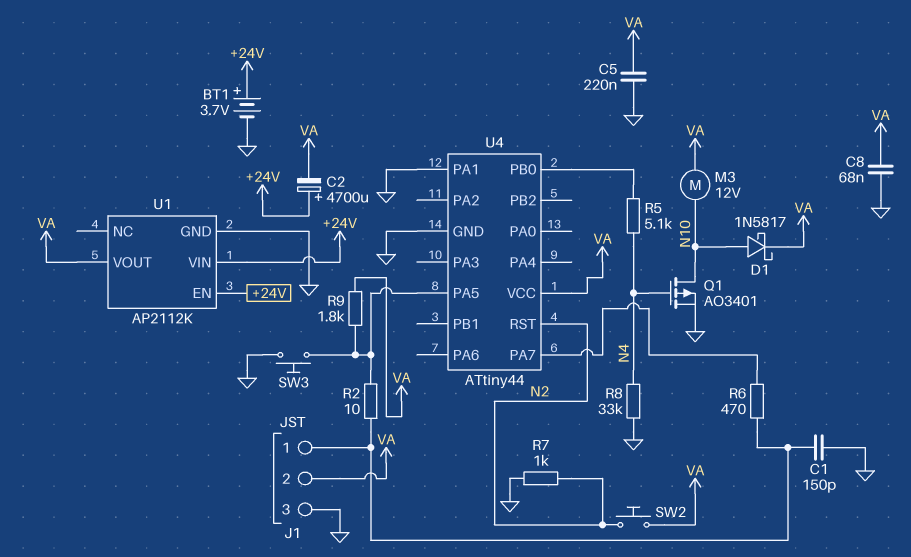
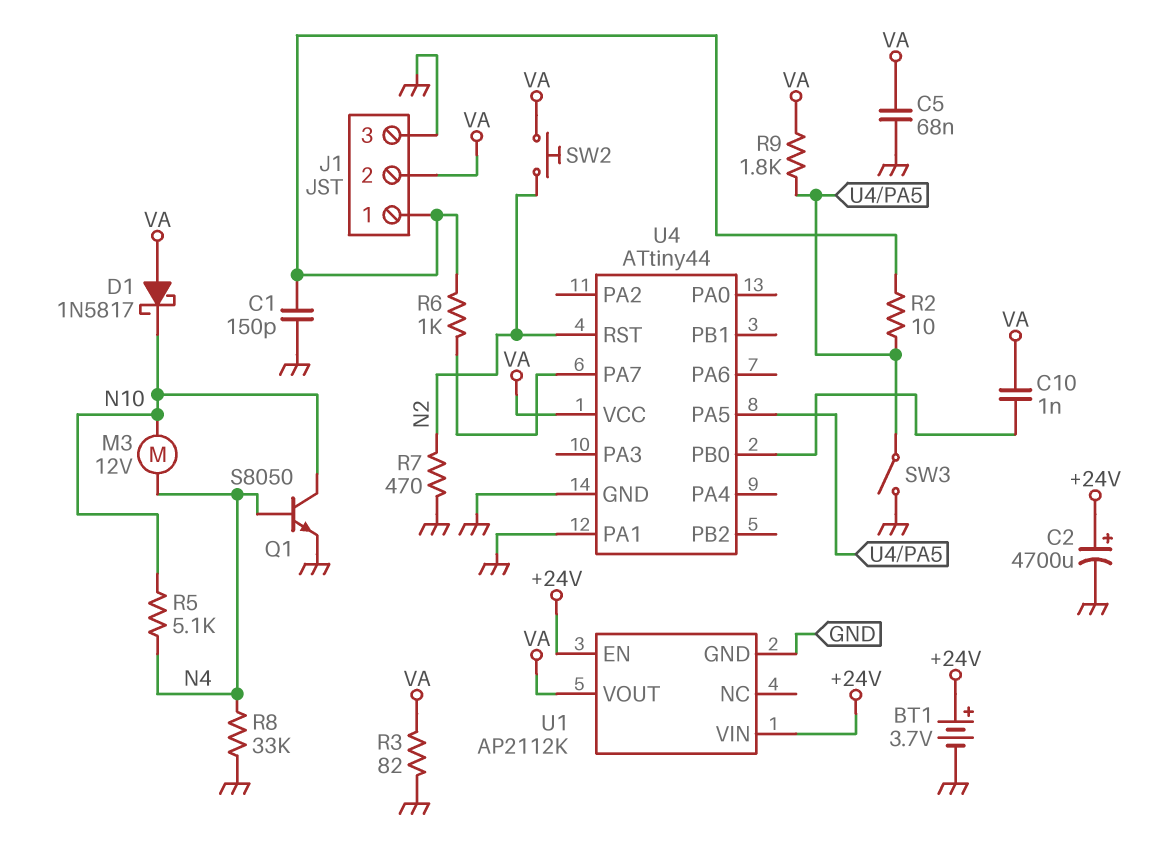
C2: 4700uF (plus +24V, minus VA) -> 4700uF (plus +24V, minus GND)
C5: 220nF (GND, VA) -> 68nF (GND, VA)
C8: 68nF (GND, VA) -> none
C10: none -> 1nF (U4/PB0, VA)
D1: schottky 1N5817 (A N10, K VA) -> schottky 1N5817 (A VA, K N10)
M3: motor 12V (N10, VA) -> motor 12V (N4, N10)
Q1: PMOS AO3401 (G N4, D N10, S GND) -> NPN S8050 (B N4, C N10, E GND)
R3: none -> 82 (GND, VA)
R5: 5.1k (N4, U4/PB0) -> 5.1k (N4, N10)
R6: 470 (J1/1, U4/PA7) -> 1k (J1/1, U4/PA7)
R7: 1k (GND, N2) -> 470 (GND, N2)
SW3: button (GND, U4/PA5) -> switch (GND, U4/PA5)

